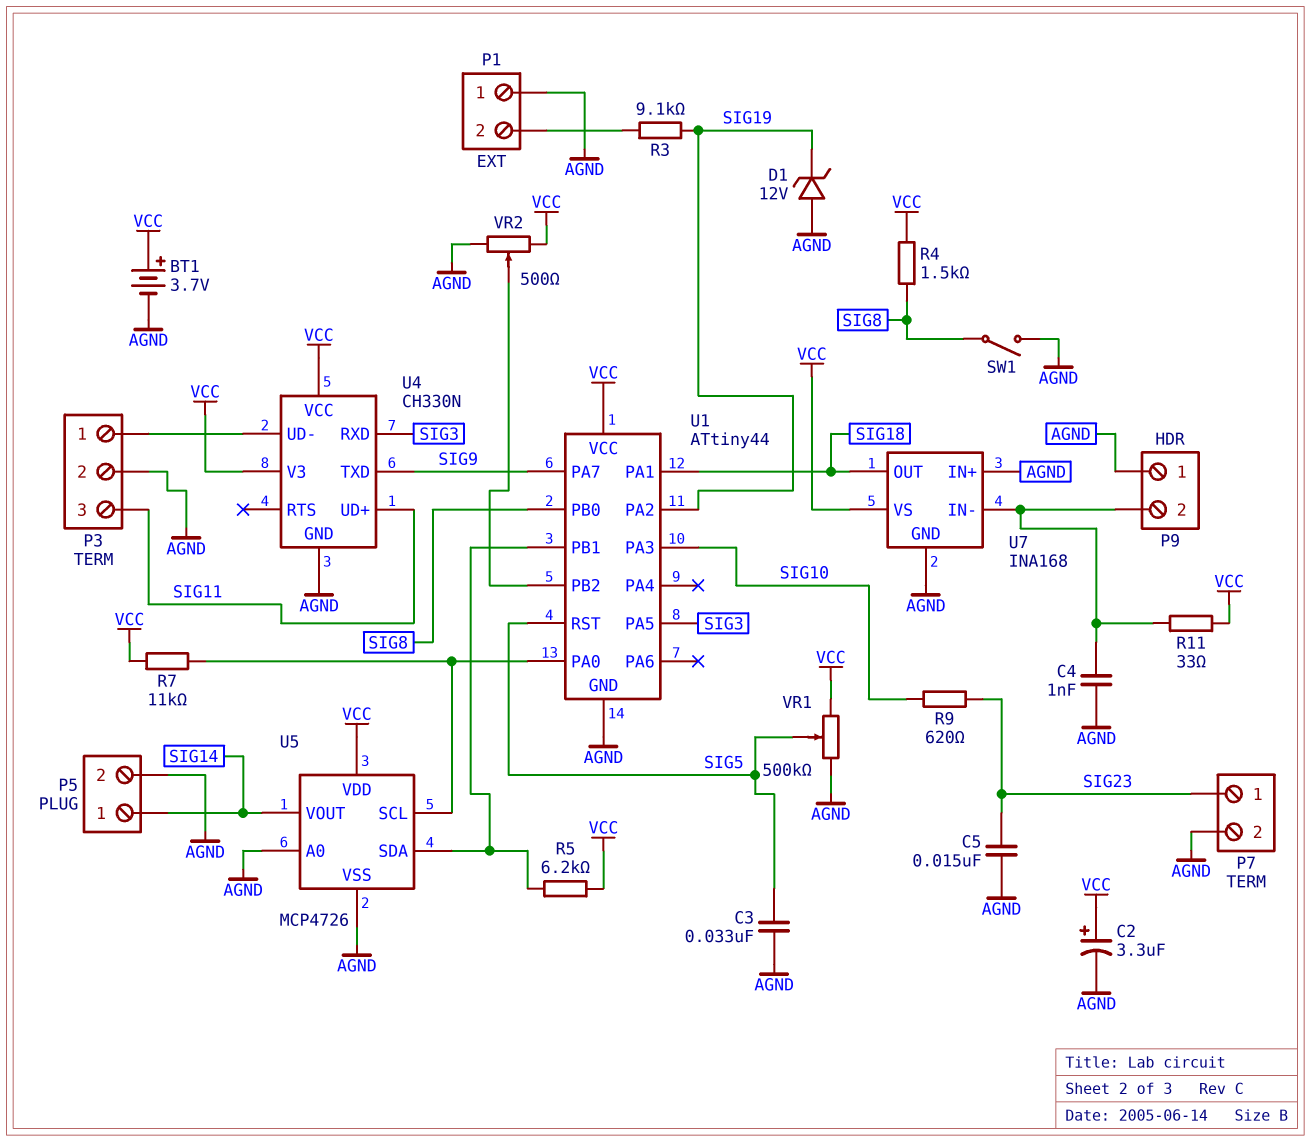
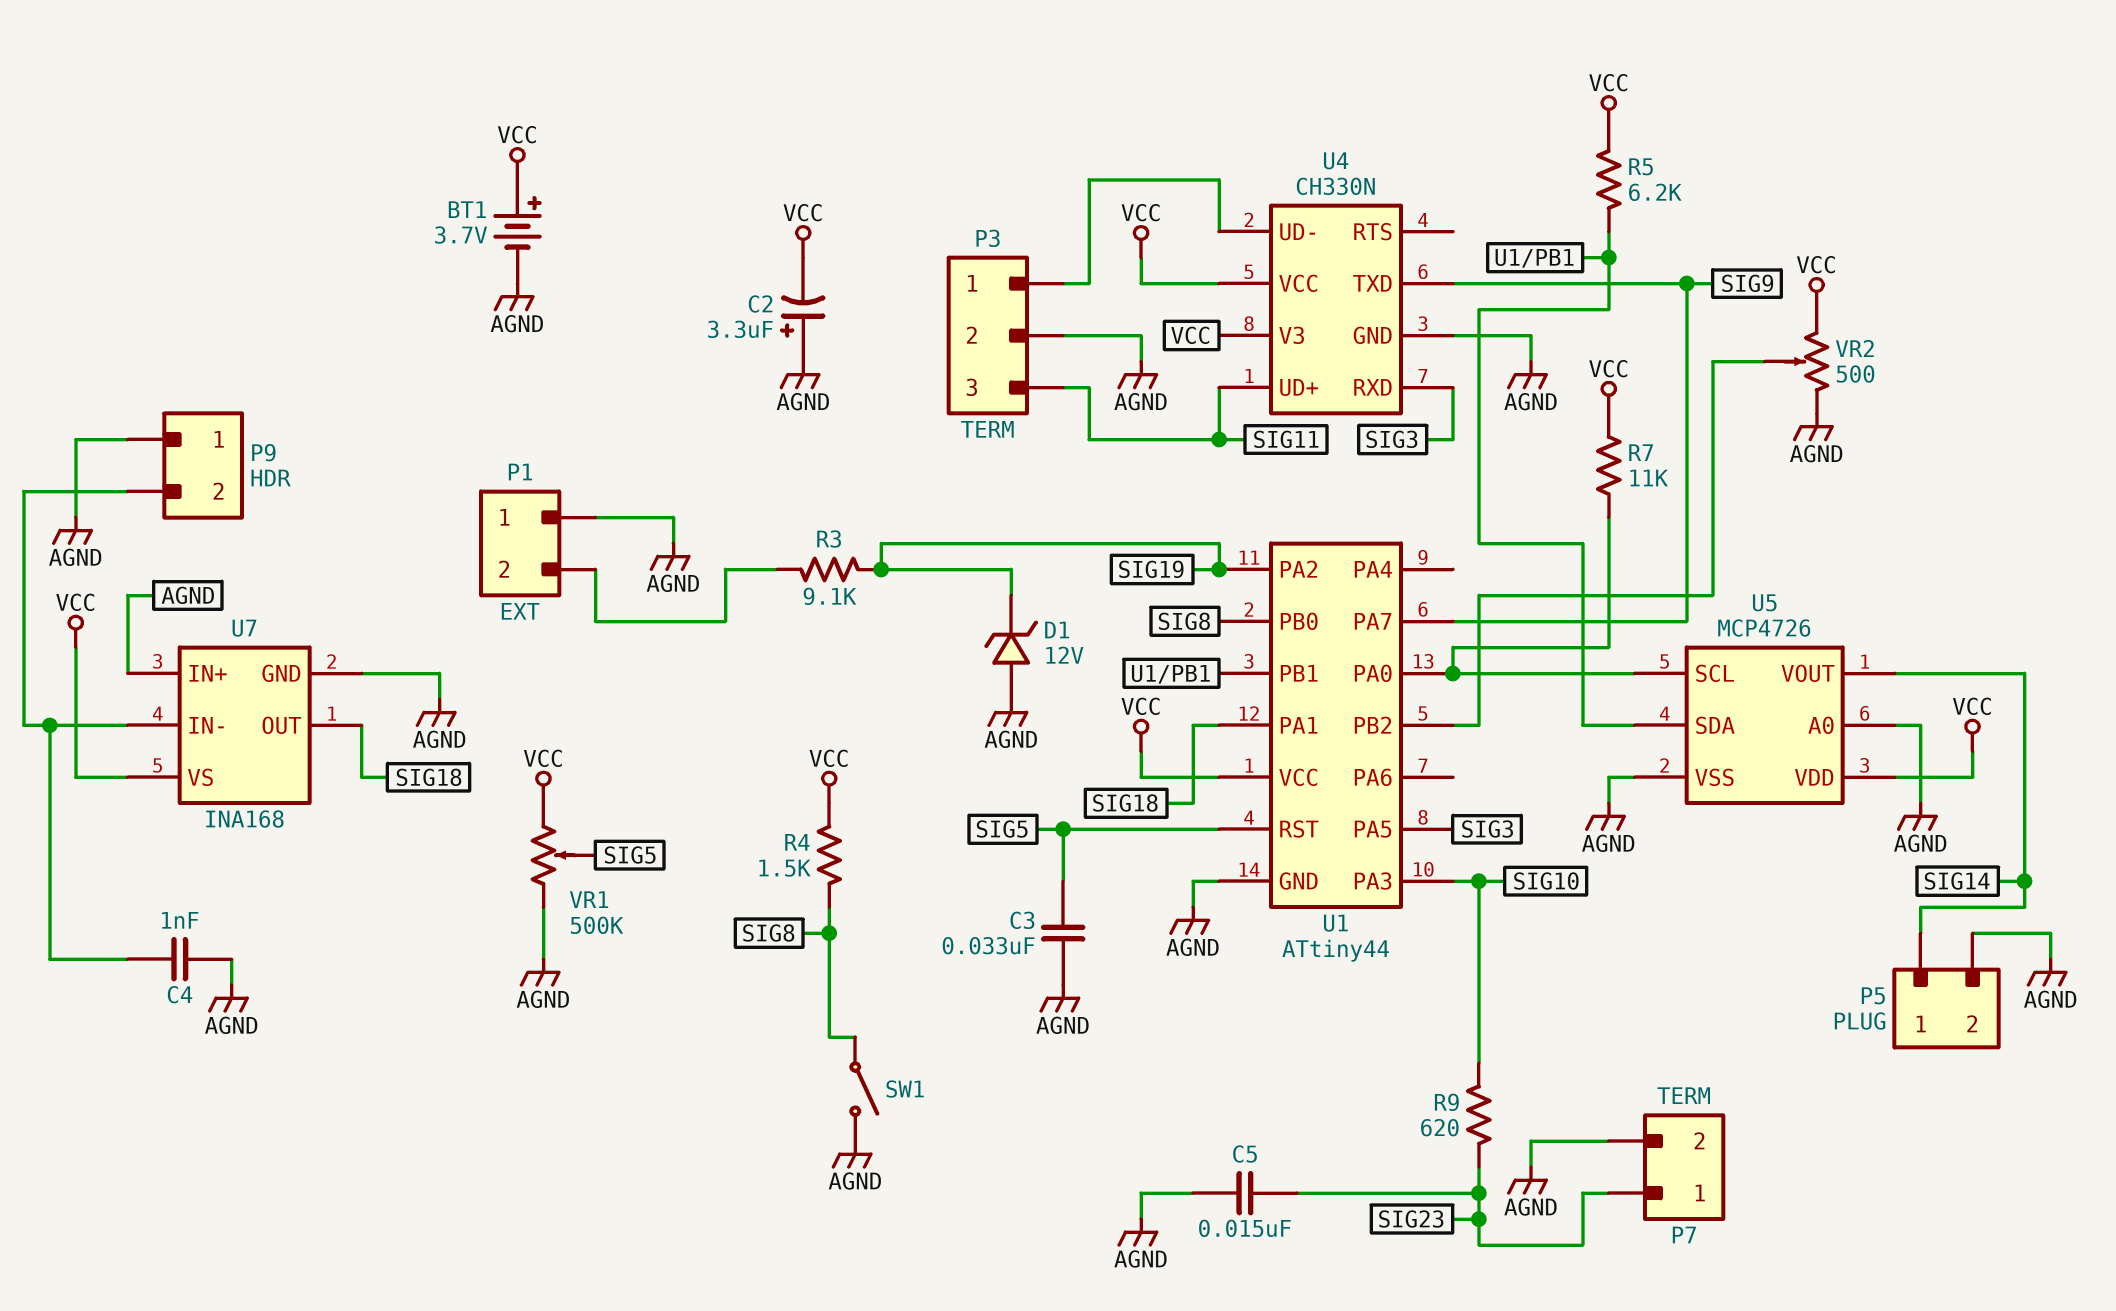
C2: 3.3uF (plus VCC, minus AGND) -> 3.3uF (plus AGND, minus VCC)
R11: 33 (P9/2, VCC) -> none

